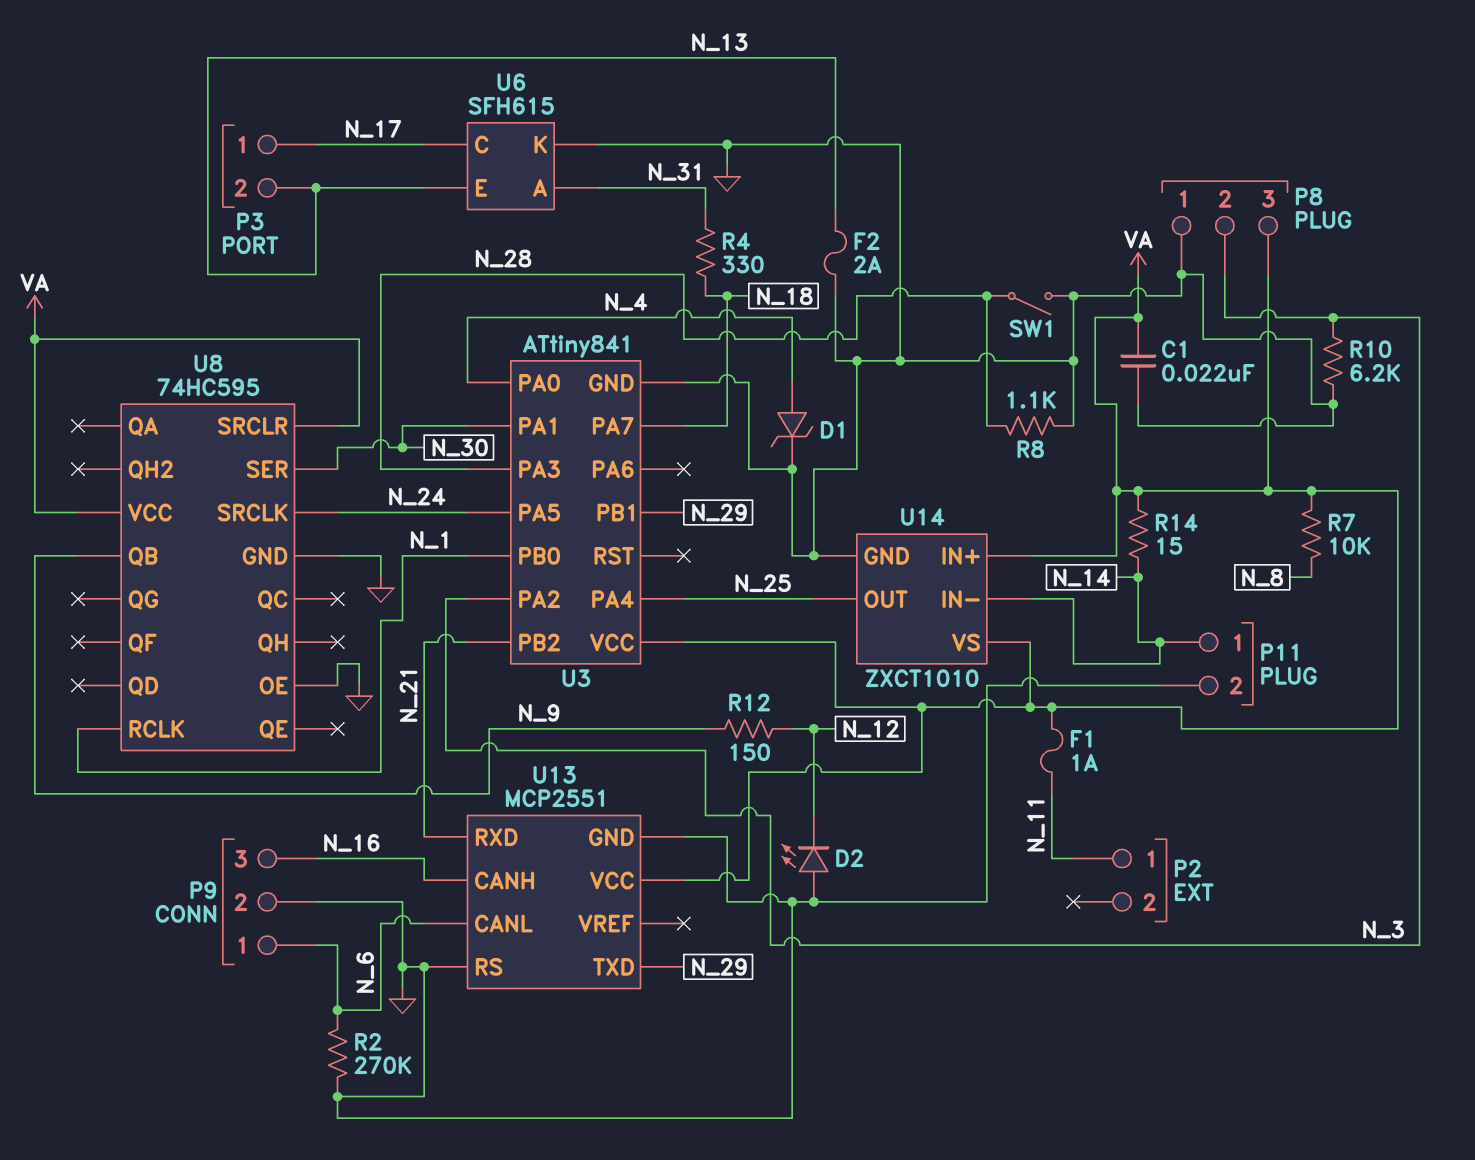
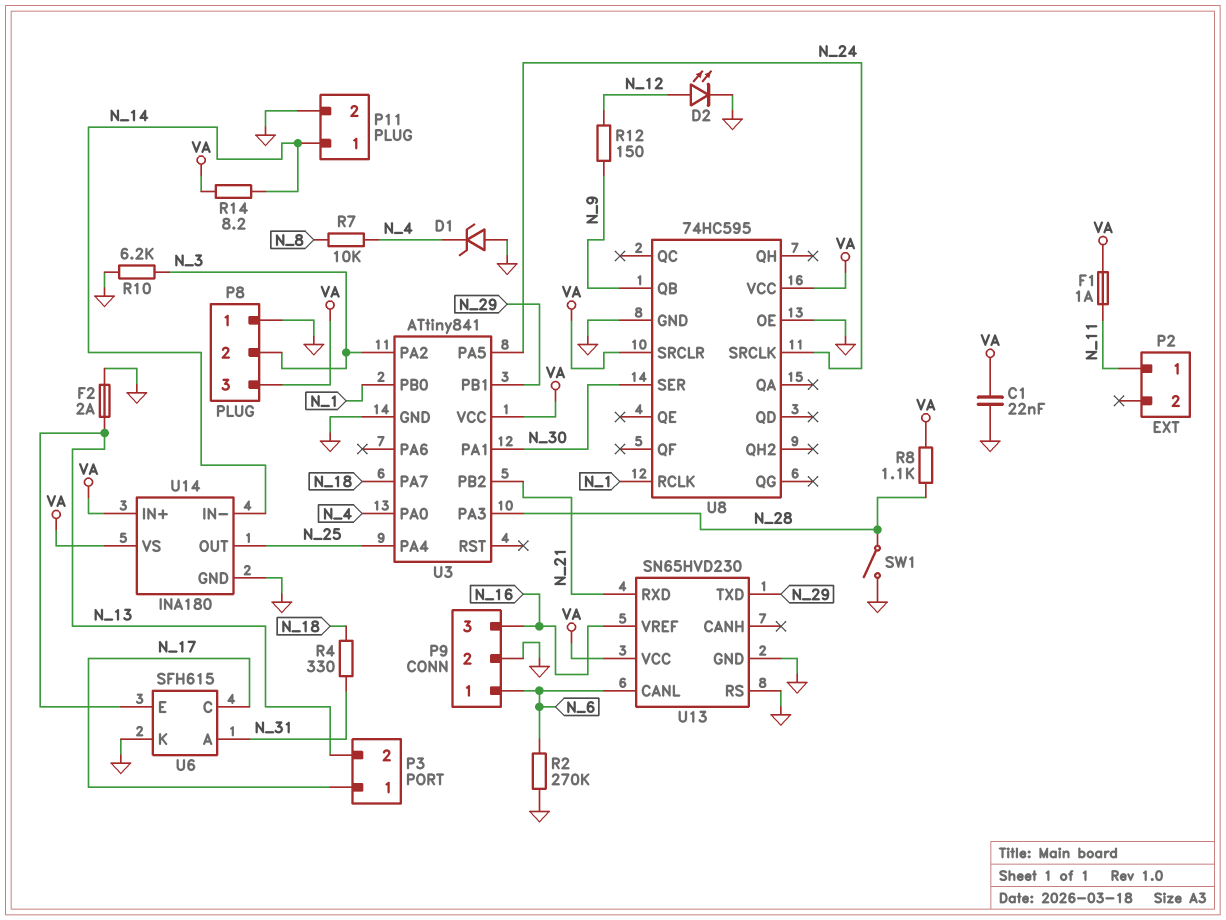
D1: zener (A N_4, K GND) -> zener (A GND, K N_4)
D2: LED (A GND, K N_12) -> LED (A N_12, K GND)
R7: 10k (N_8, VA) -> 10k (N_4, N_8)
R8: 1.1k (GND, N_28) -> 1.1k (N_28, VA)
R14: 15 (N_14, VA) -> 8.2 (N_14, VA)
U13: MCP2551 -> SN65HVD230
U13 pin CANH: N_16 -> none
U13 pin VREF: none -> N_16
U14: ZXCT1010 -> INA180

